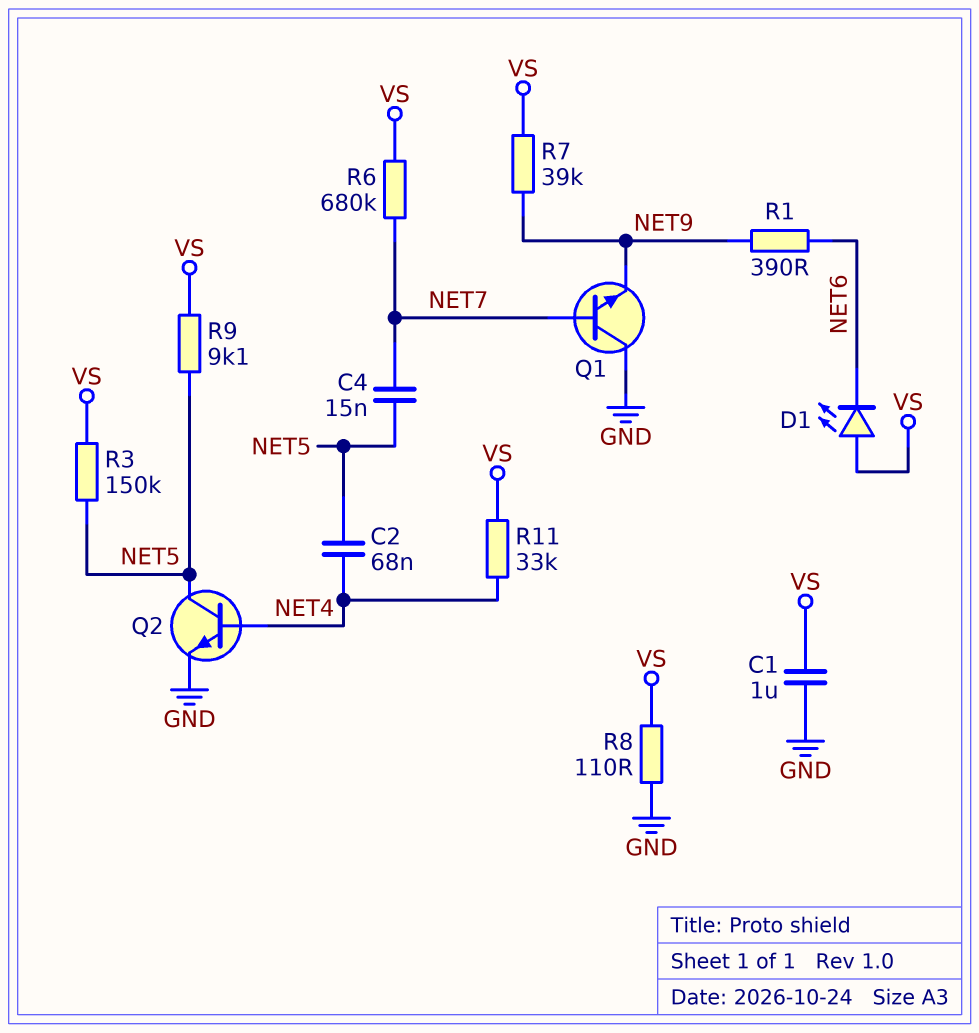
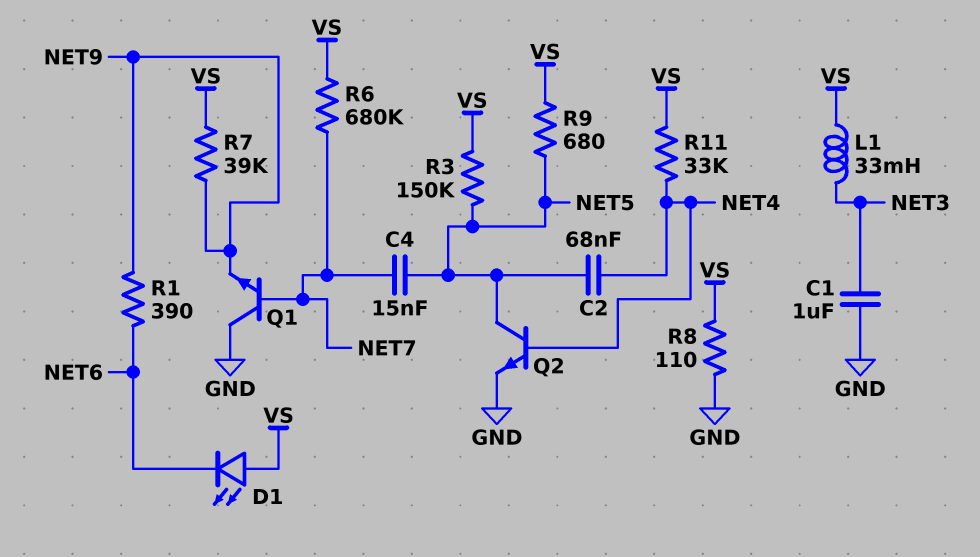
C1: 1uF (GND, VS) -> 1uF (GND, NET3)
L1: none -> 33mH (NET3, VS)
R9: 9.1k (NET5, VS) -> 680 (NET5, VS)

